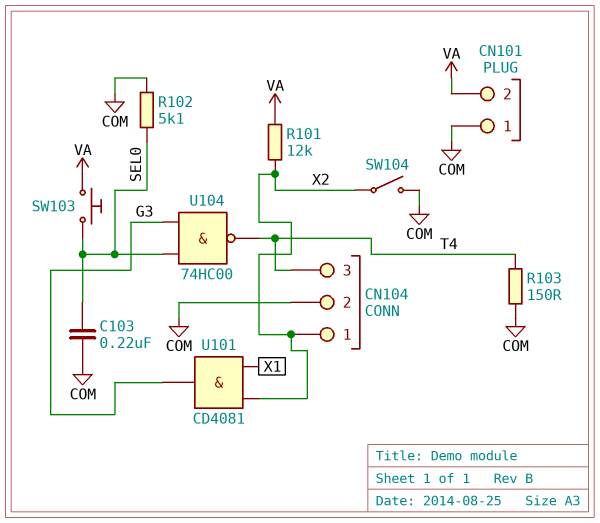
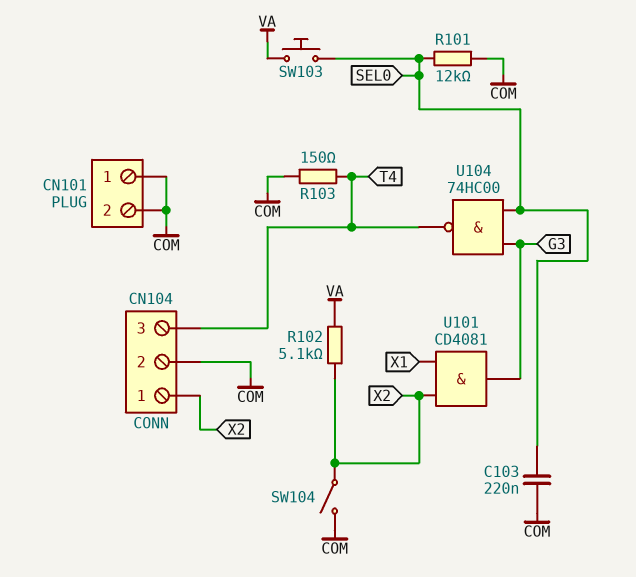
CN101 pin 2: VA -> COM
R101: 12k (VA, X2) -> 12k (COM, SEL0)
R102: 5.1k (COM, SEL0) -> 5.1k (VA, X2)

